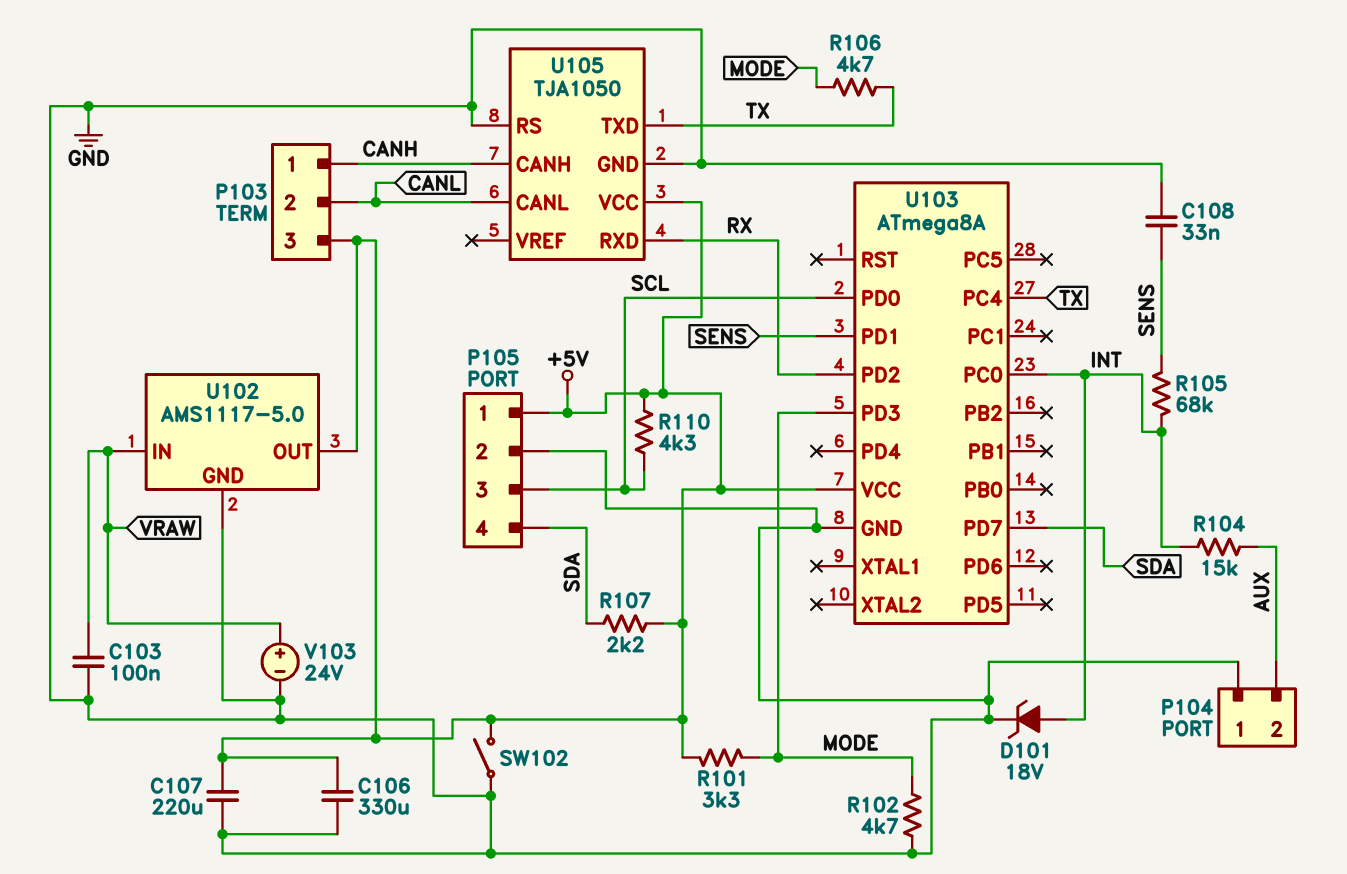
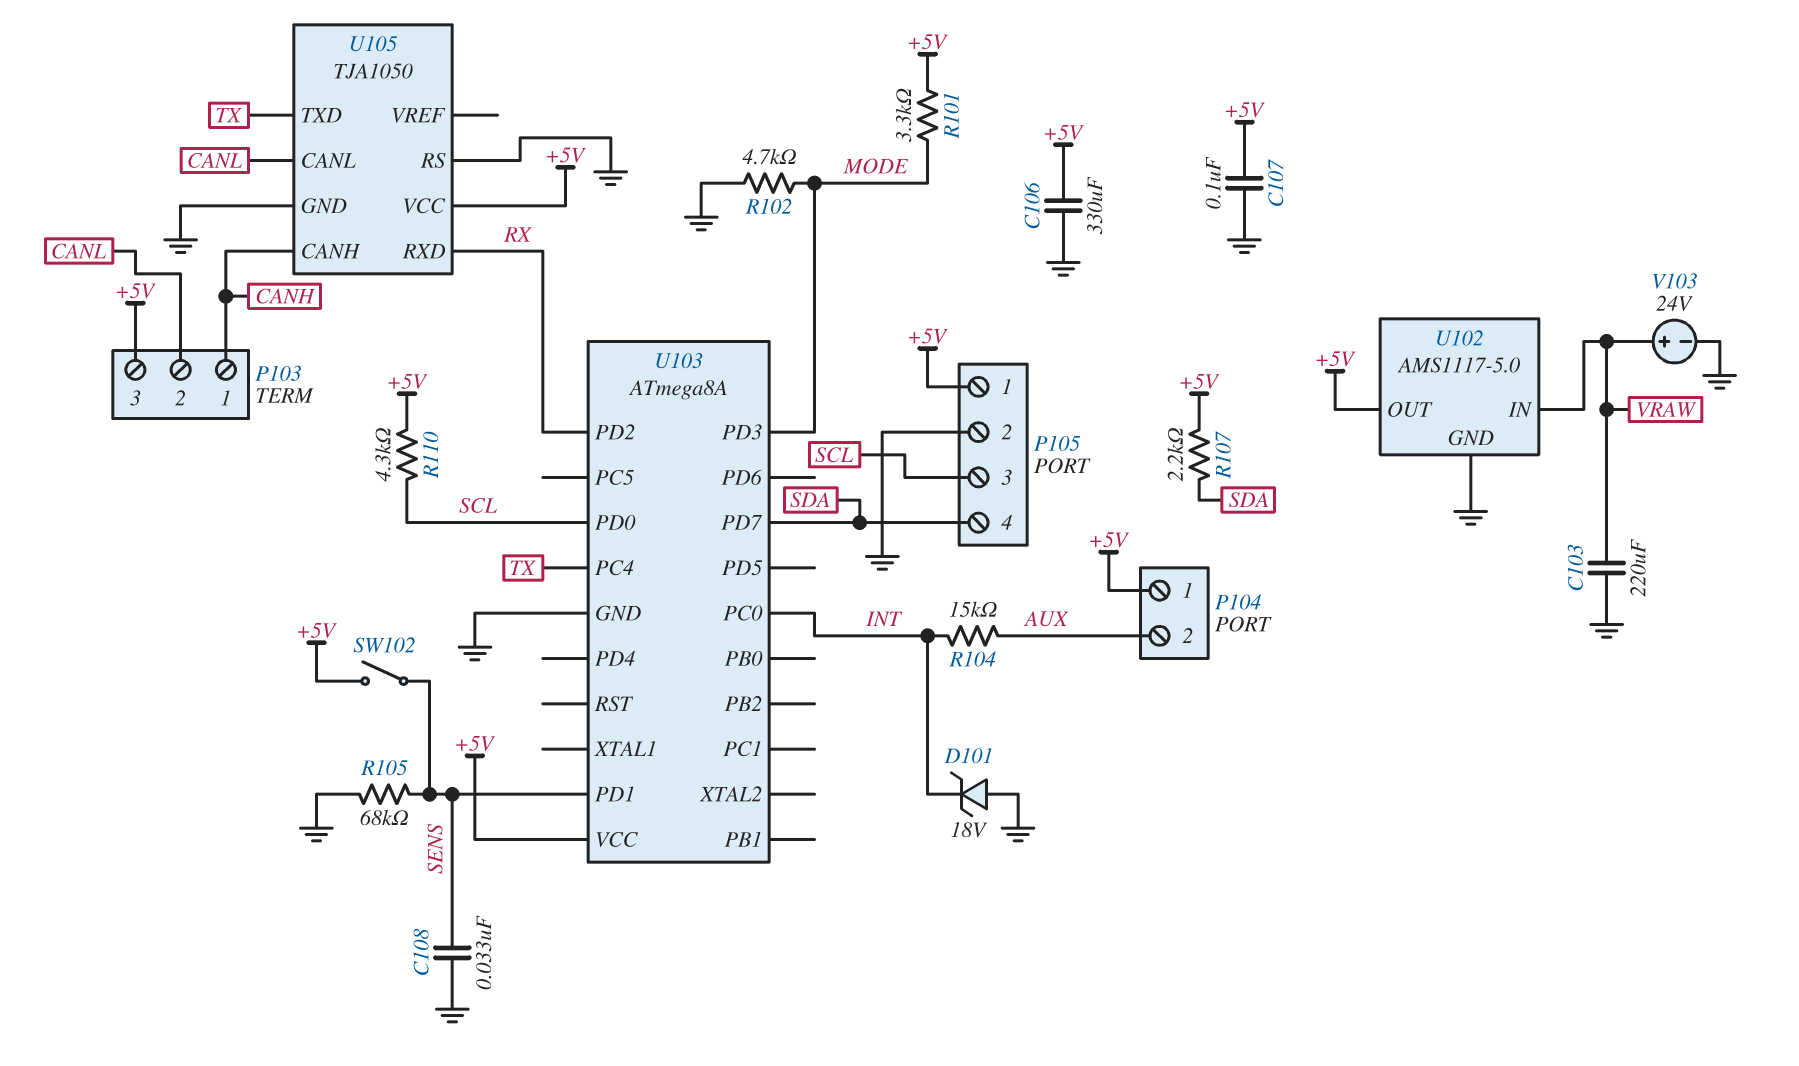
C103: 100nF (GND, VRAW) -> 220uF (GND, VRAW)
C107: 220uF (+5V, GND) -> 100nF (+5V, GND)
D101: zener 18V (A INT, K GND) -> zener 18V (A GND, K INT)
P104 pin 1: GND -> +5V
R105: 68k (INT, SENS) -> 68k (GND, SENS)
R106: 4.7k (MODE, TX) -> none
SW102: switch (+5V, GND) -> switch (+5V, SENS)

